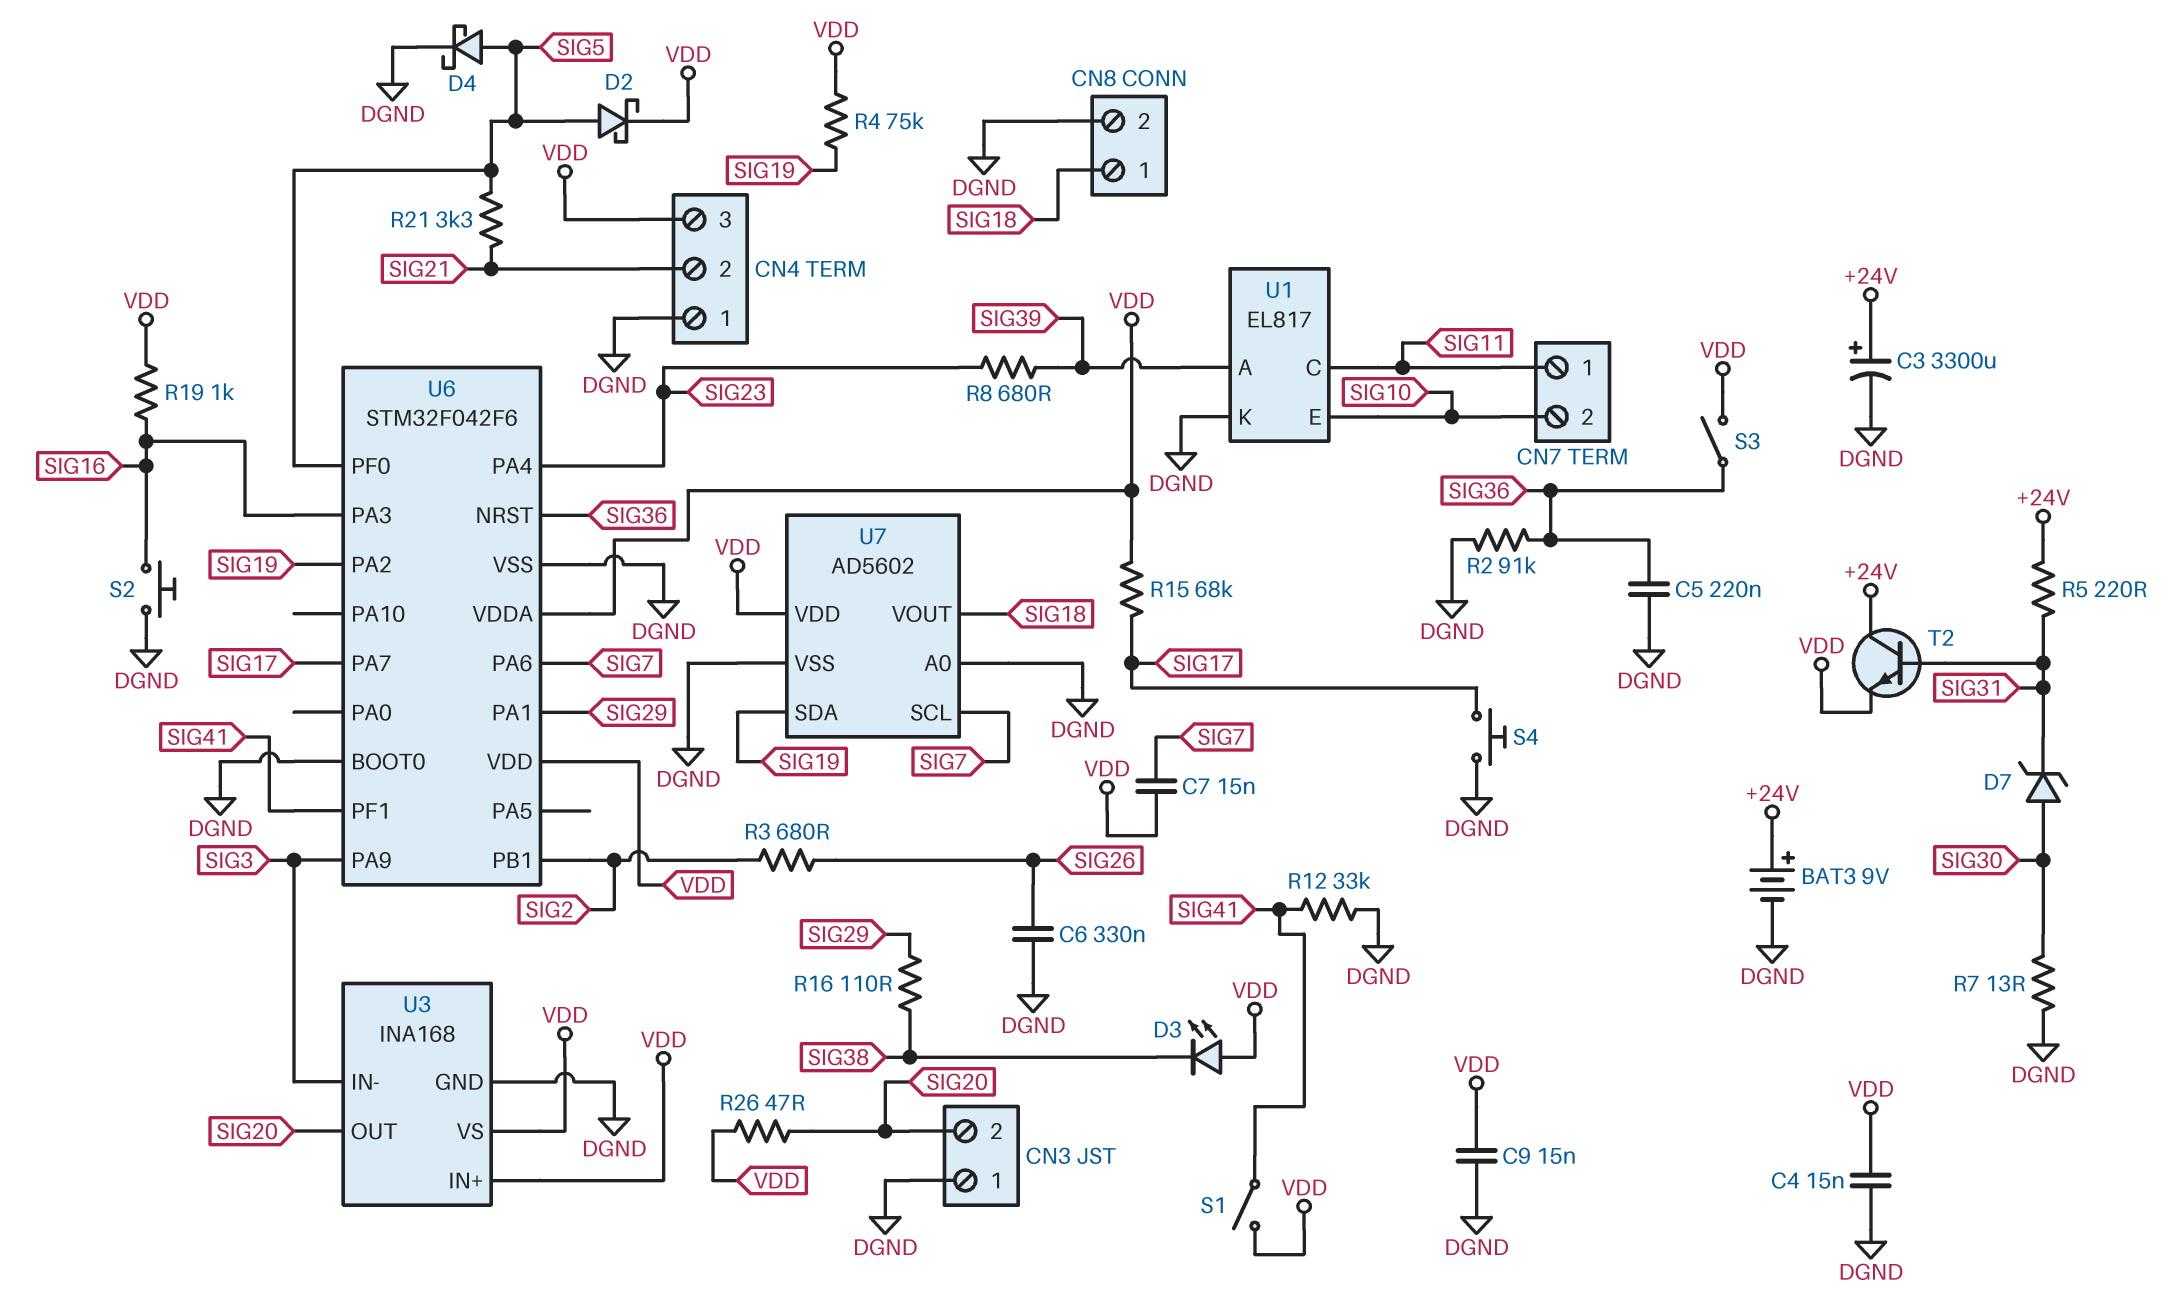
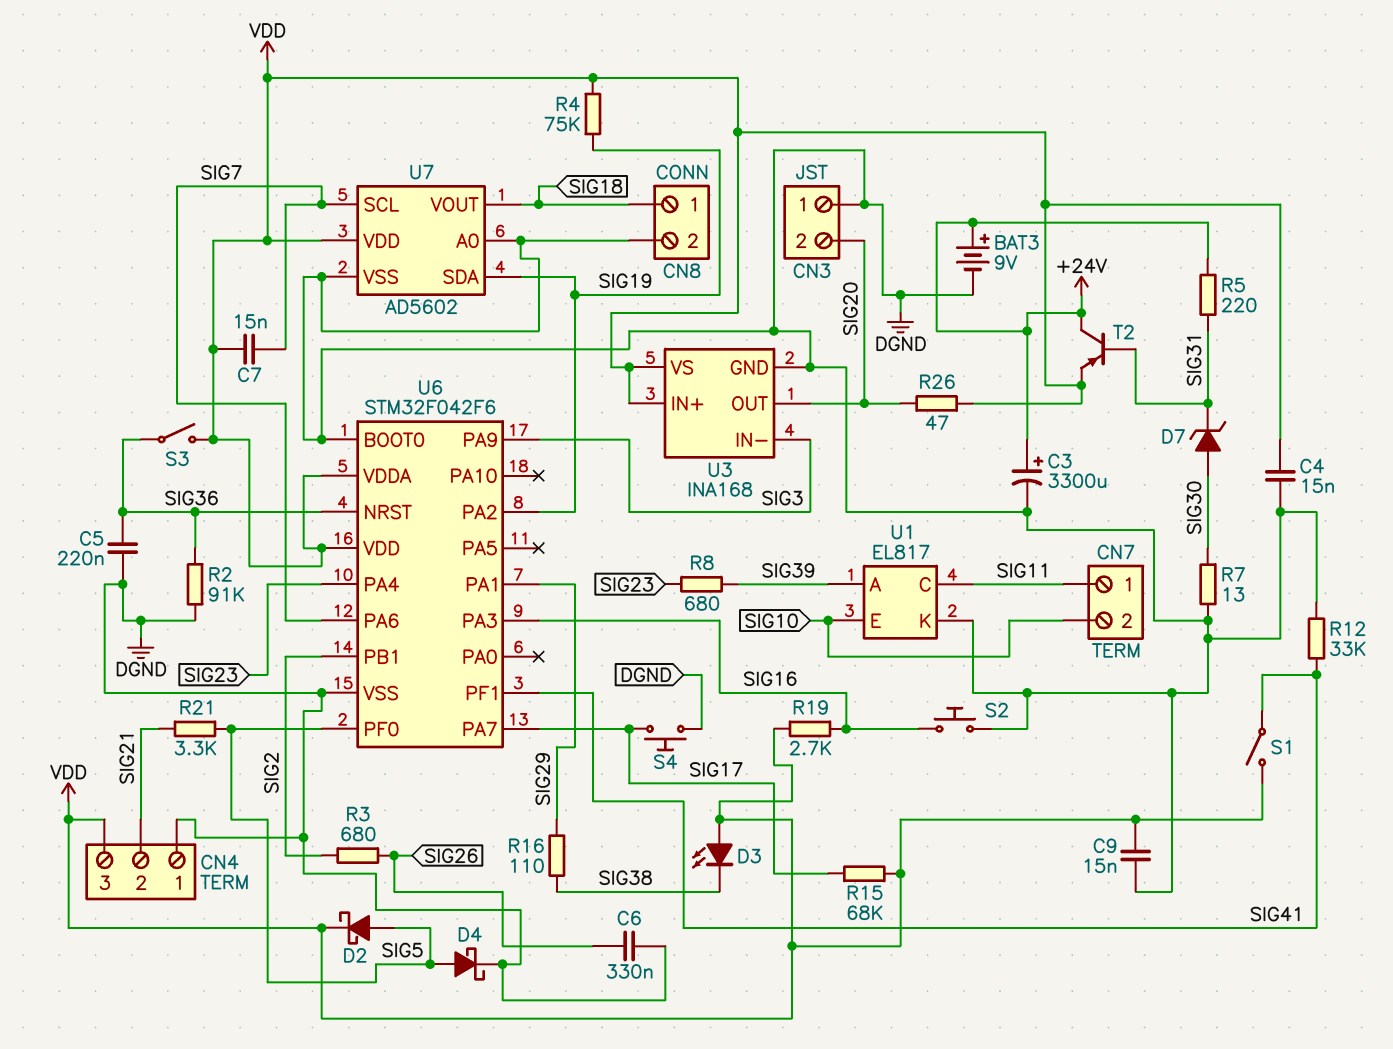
R19: 1k (SIG16, VDD) -> 2.7k (SIG16, VDD)
T2: NPN (B SIG31, C +24V, E VDD) -> PNP (B SIG31, C +24V, E VDD)

